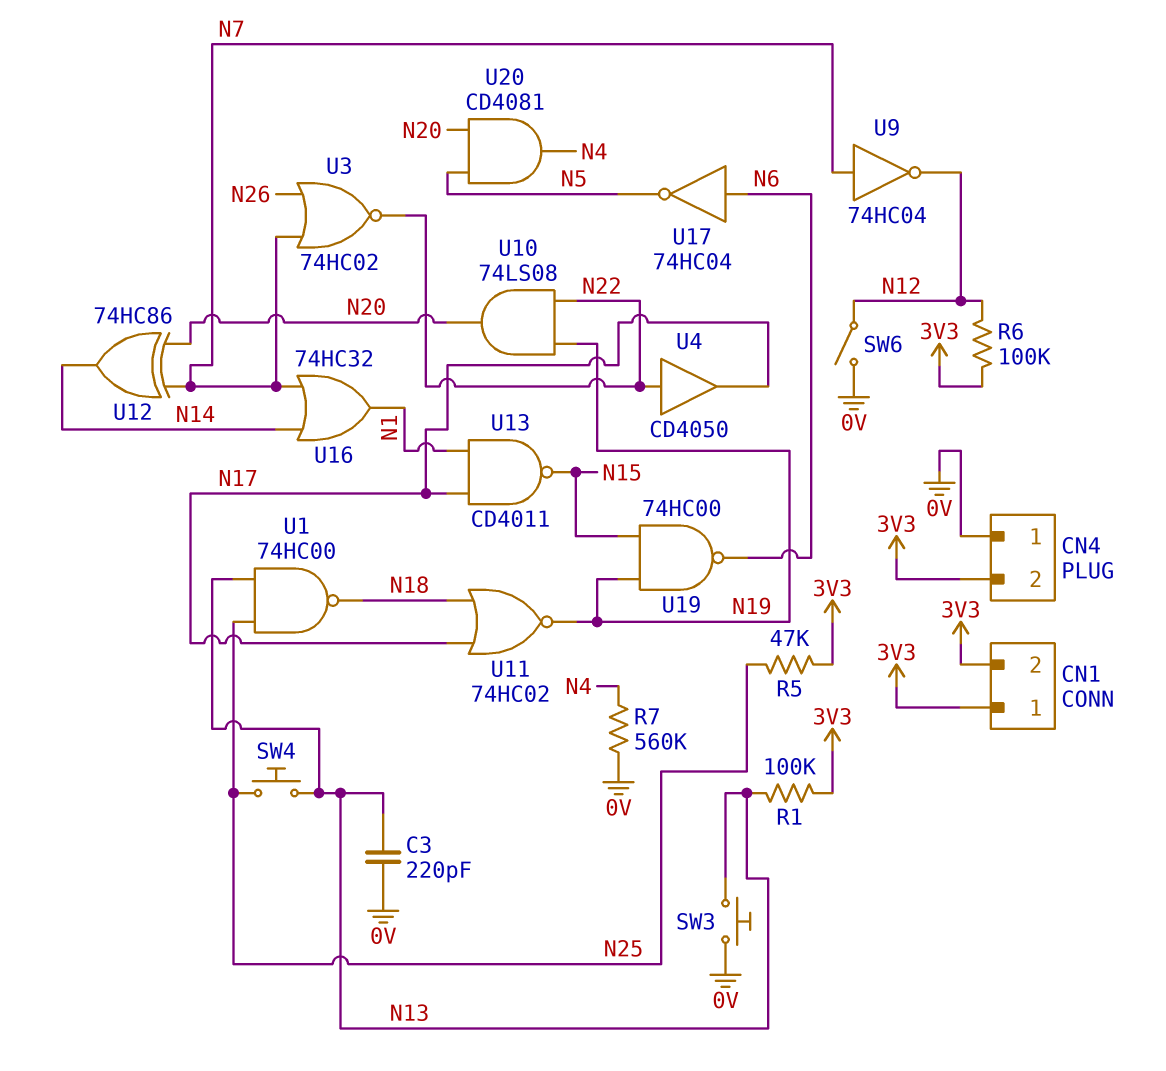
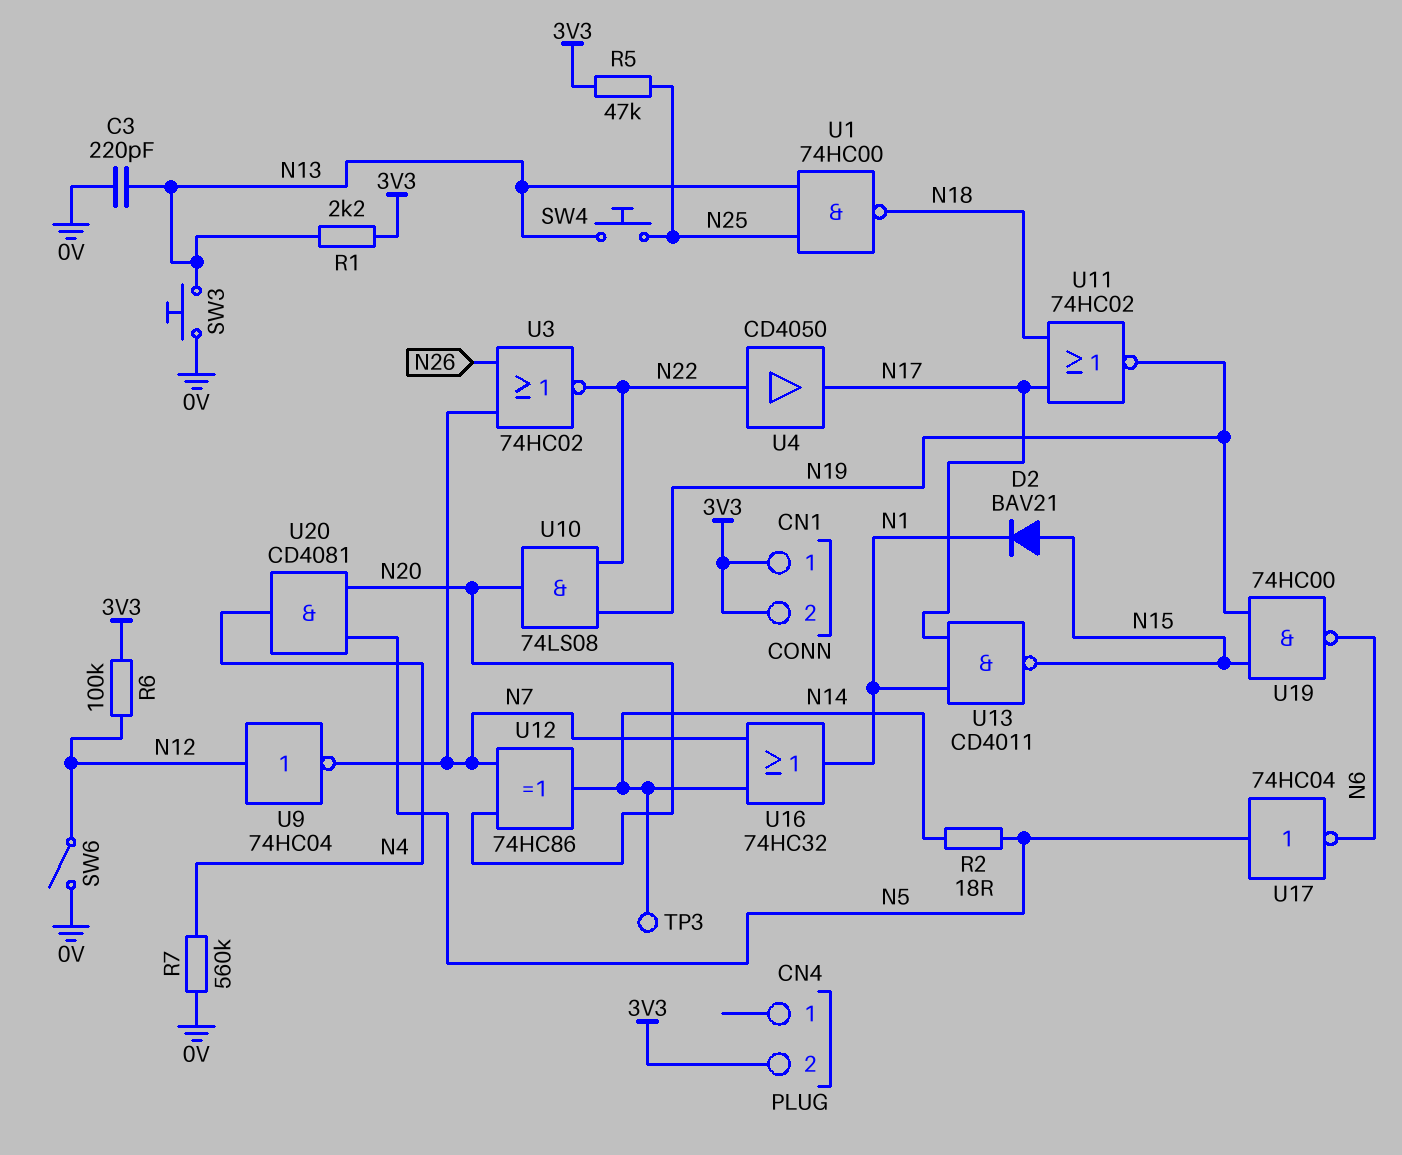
CN4 pin 1: 0V -> none
D2: none -> diode BAV21 (A N15, K N1)
R1: 100k (3V3, N13) -> 2.2k (3V3, N13)
R2: none -> 18 (N5, N14)
TP3: none -> test point (N14)
U9: NOT 74HC04 (in N7, out N12) -> NOT 74HC04 (in N12, out N7)
U17: NOT 74HC04 (in N6, out N5) -> NOT 74HC04 (in N5, out N6)

